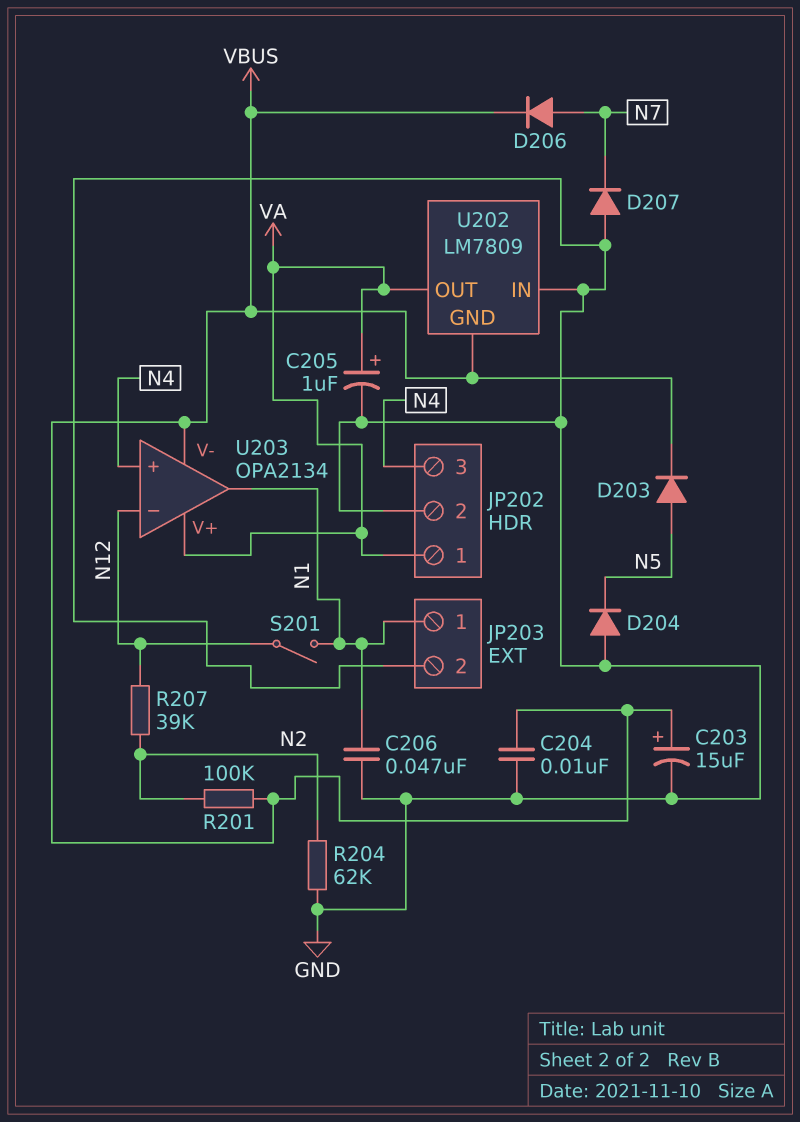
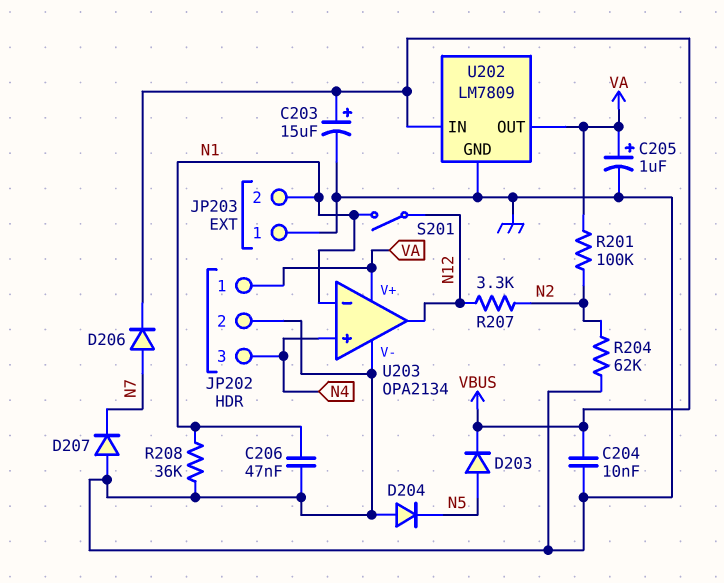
JP203 pin 1: N1 -> GND
JP203 pin 2: GND -> N1
R201: 100k (N2, VBUS) -> 100k (N2, VA)
R207: 39k (N2, N12) -> 3.3k (N2, N12)
R208: none -> 36k (GND, N1)
U202 pin GND: VBUS -> GND
U202 pin IN: GND -> VBUS
U203 pin V-: VBUS -> GND
U203 pin in-: N12 -> N1
U203 pin out: N1 -> N12

